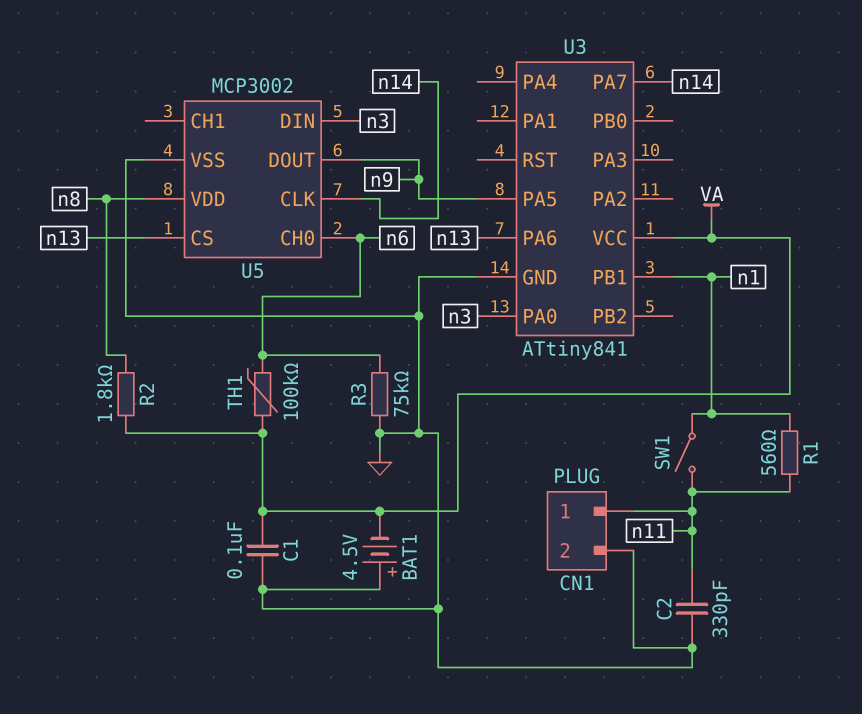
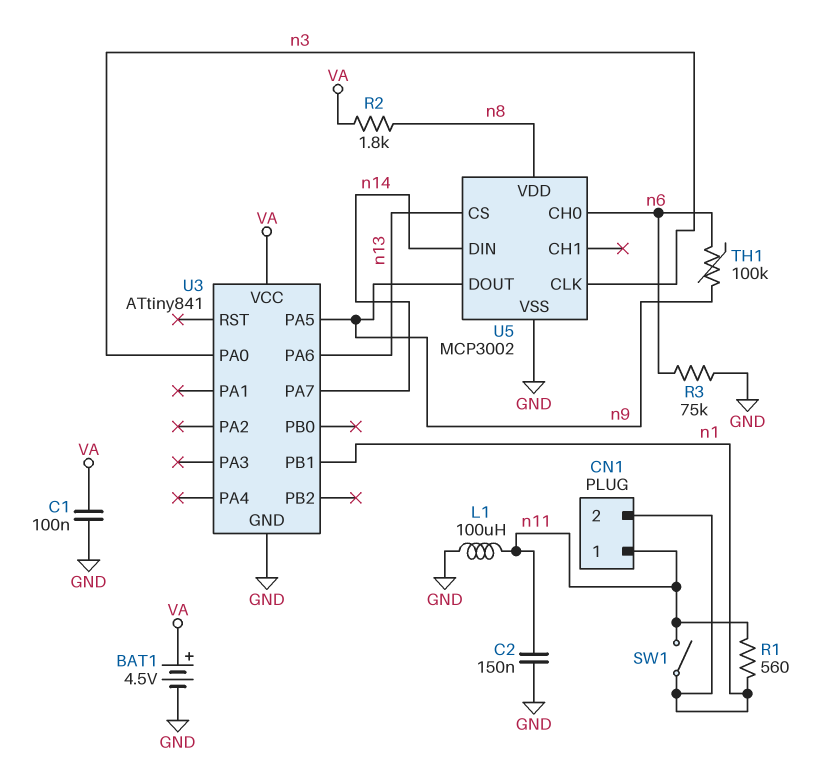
BAT1: 4.5V (plus GND, minus VA) -> 4.5V (plus VA, minus GND)
C2: 330pF (GND, n11) -> 150nF (GND, n11)
CN1 pin 2: GND -> n1
L1: none -> 100uH (GND, n11)
TH1: 100k (VA, n6) -> 100k (n6, n9)
U5 pin CLK: n14 -> n3
U5 pin DIN: n3 -> n14

